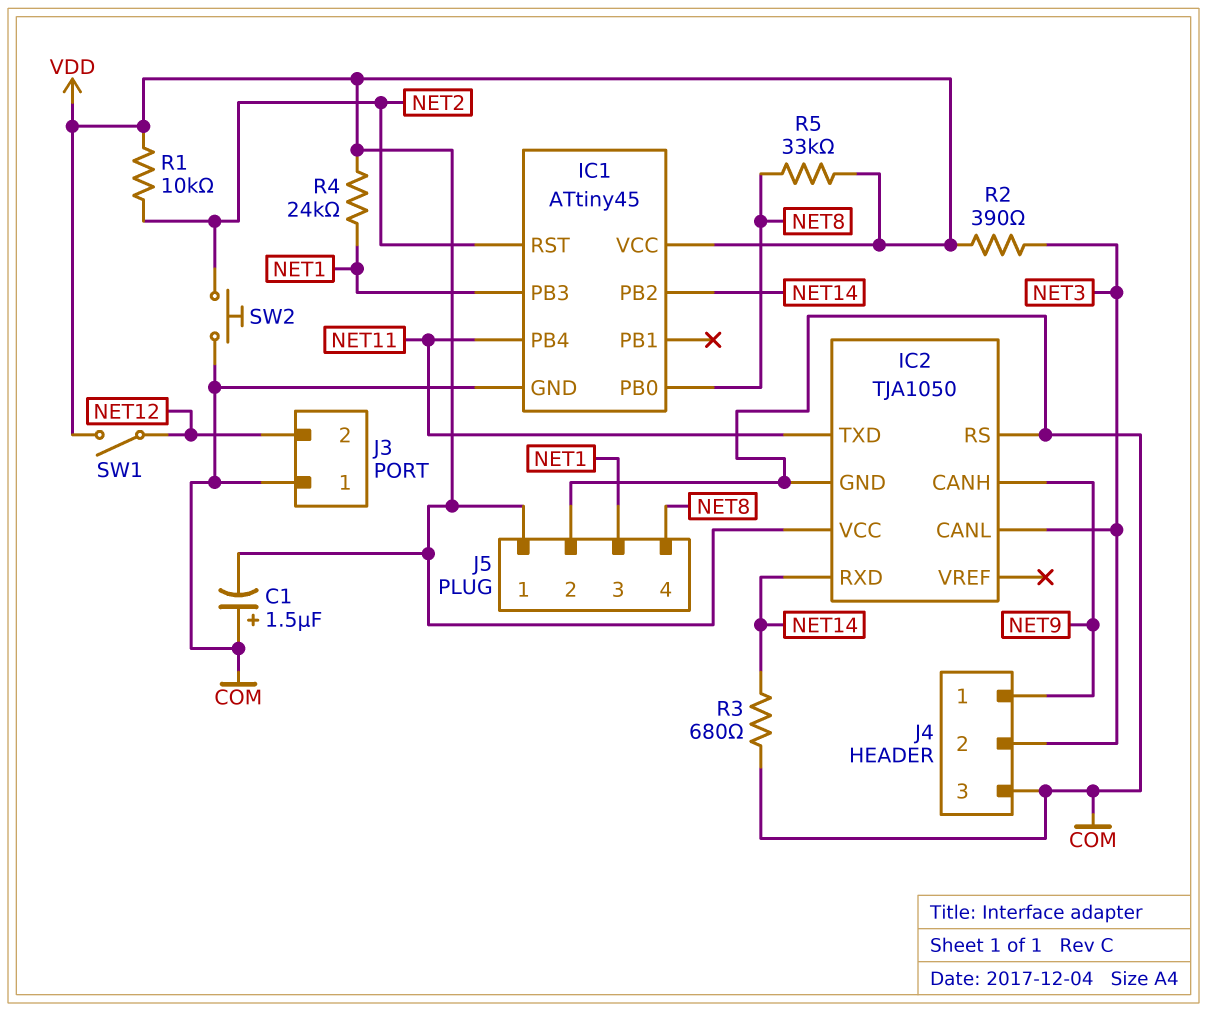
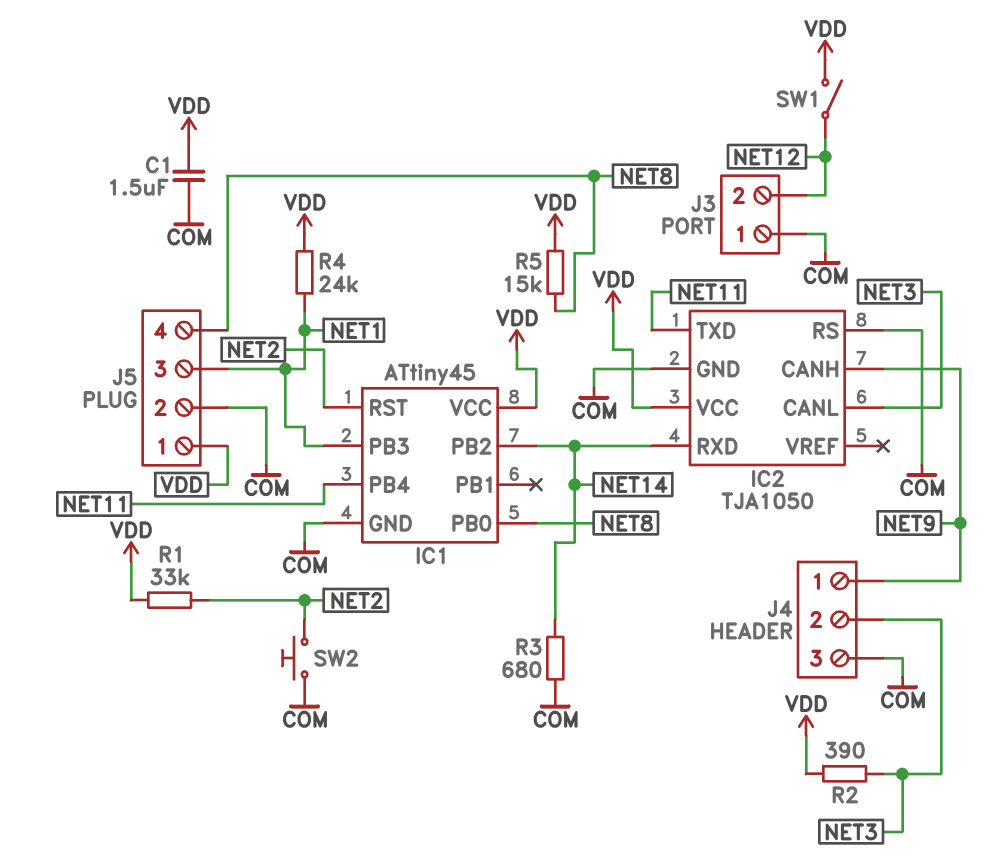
C1: 1.5uF (plus COM, minus VDD) -> 1.5uF (COM, VDD)
R1: 10k (NET2, VDD) -> 33k (NET2, VDD)
R5: 33k (NET8, VDD) -> 15k (NET8, VDD)

